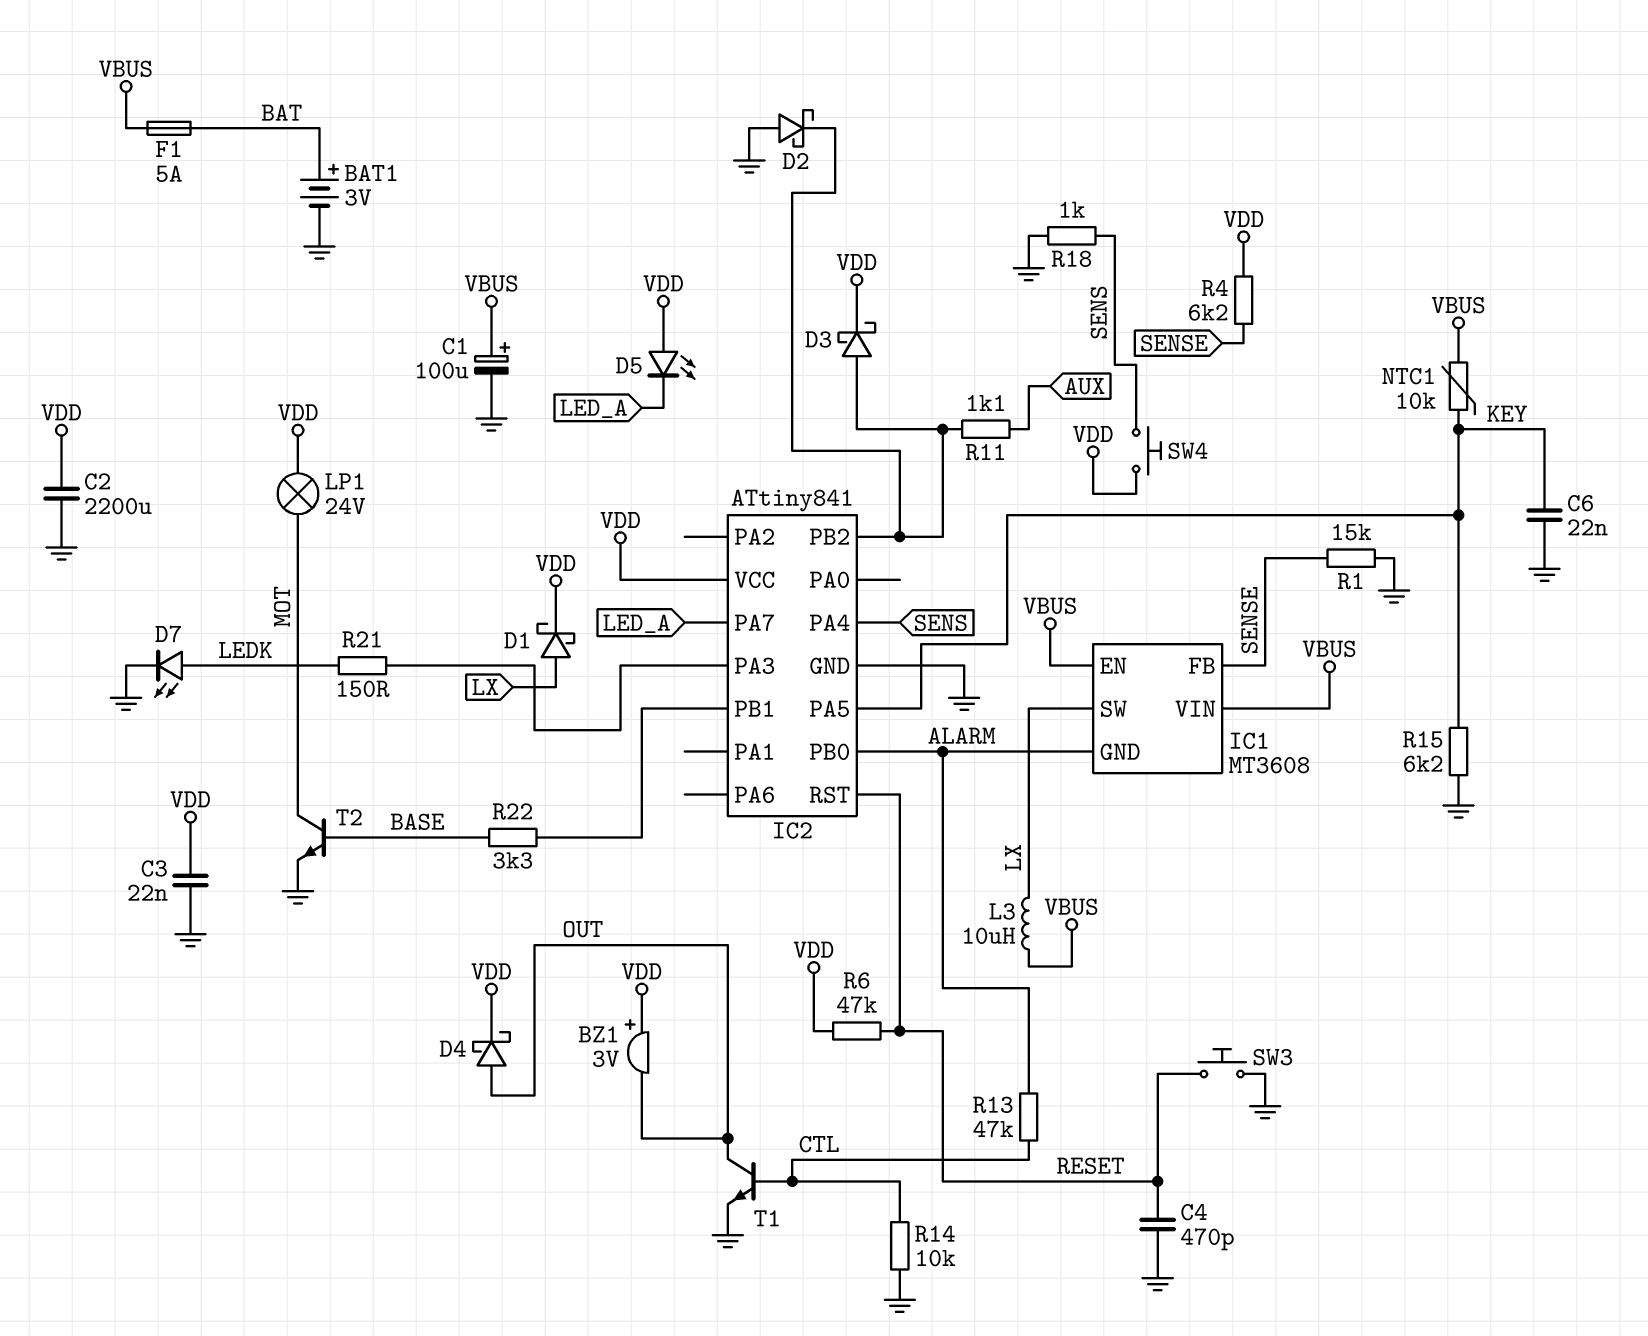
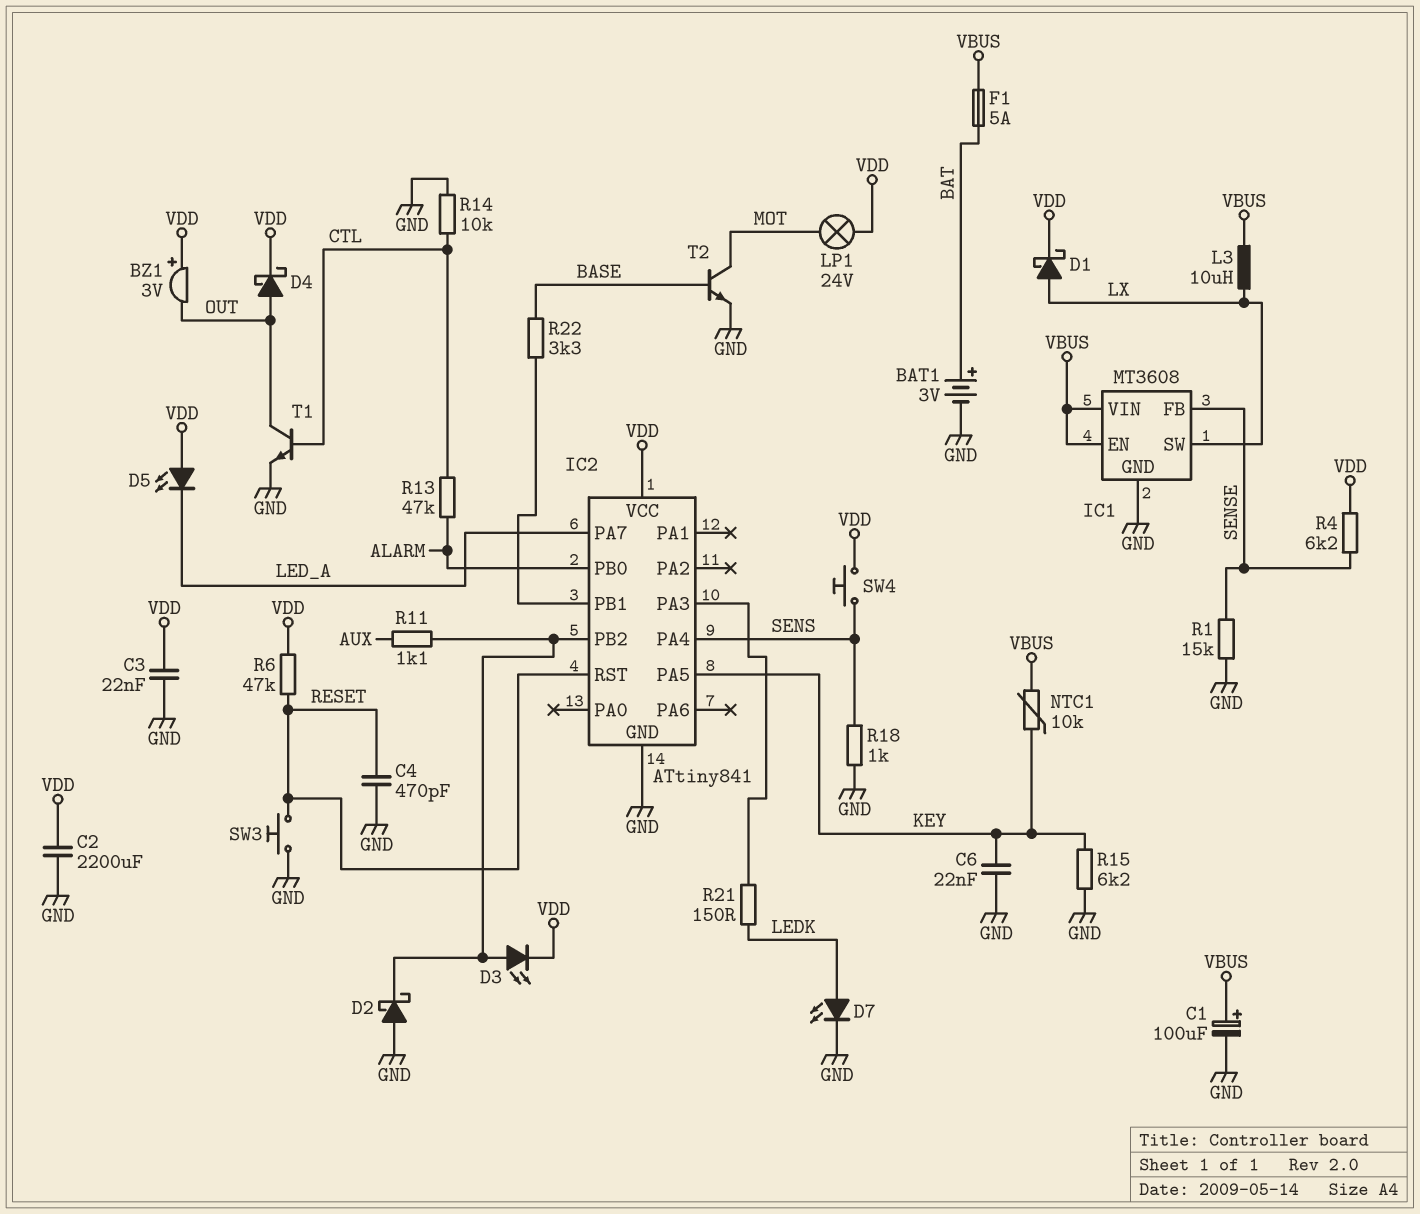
D3: schottky (A IC2/PB2, K VDD) -> LED (A IC2/PB2, K VDD)
IC1 pin GND: ALARM -> GND

